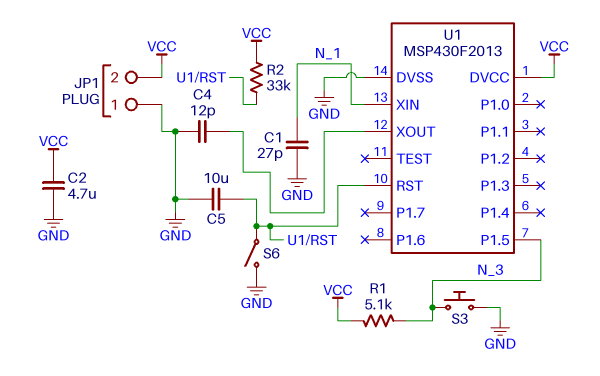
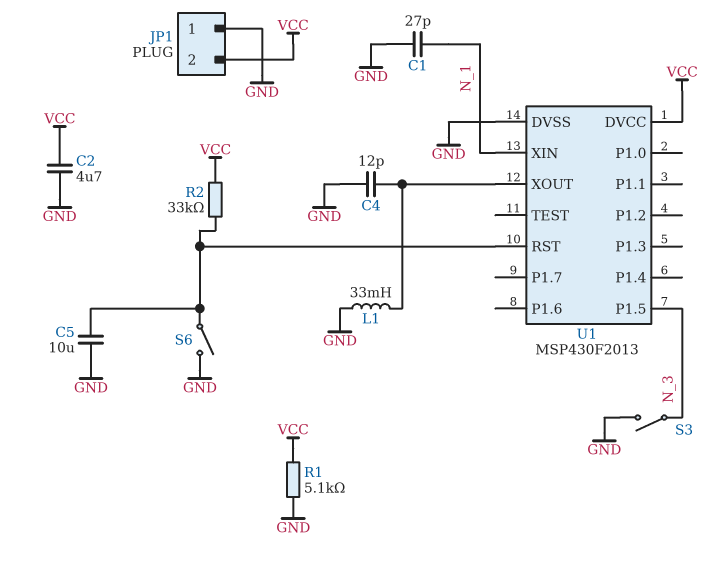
L1: none -> 33mH (GND, U1/XOUT)
R1: 5.1k (N_3, VCC) -> 5.1k (GND, VCC)
S3: button (GND, N_3) -> switch (GND, N_3)

